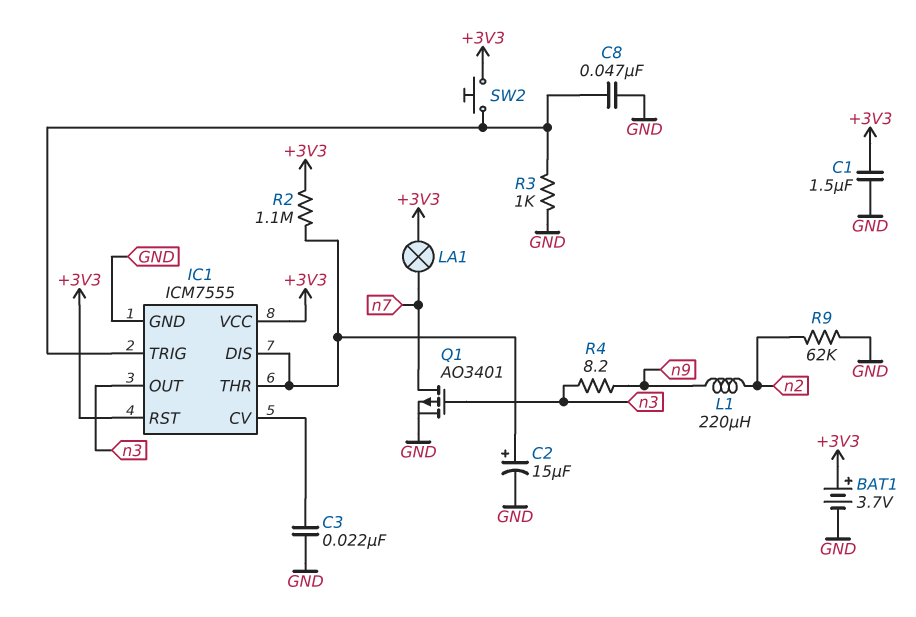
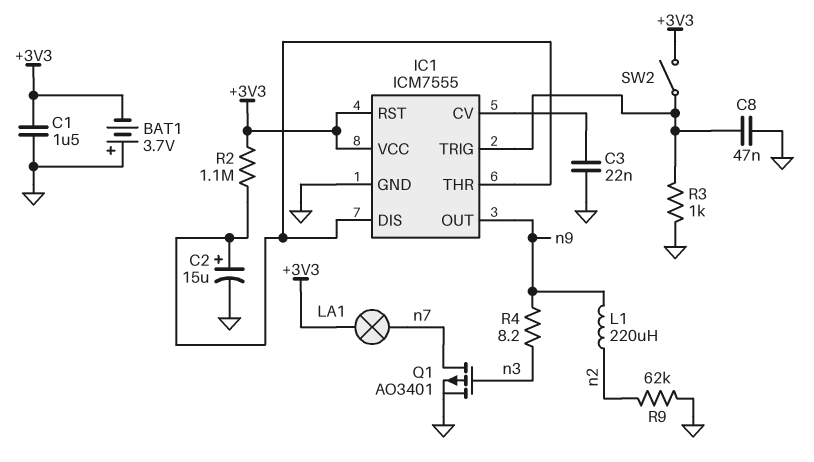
BAT1: 3.7V (plus +3V3, minus GND) -> 3.7V (plus GND, minus +3V3)
IC1 pin OUT: n3 -> n9
SW2: button (+3V3, IC1/TRIG) -> switch (+3V3, IC1/TRIG)

